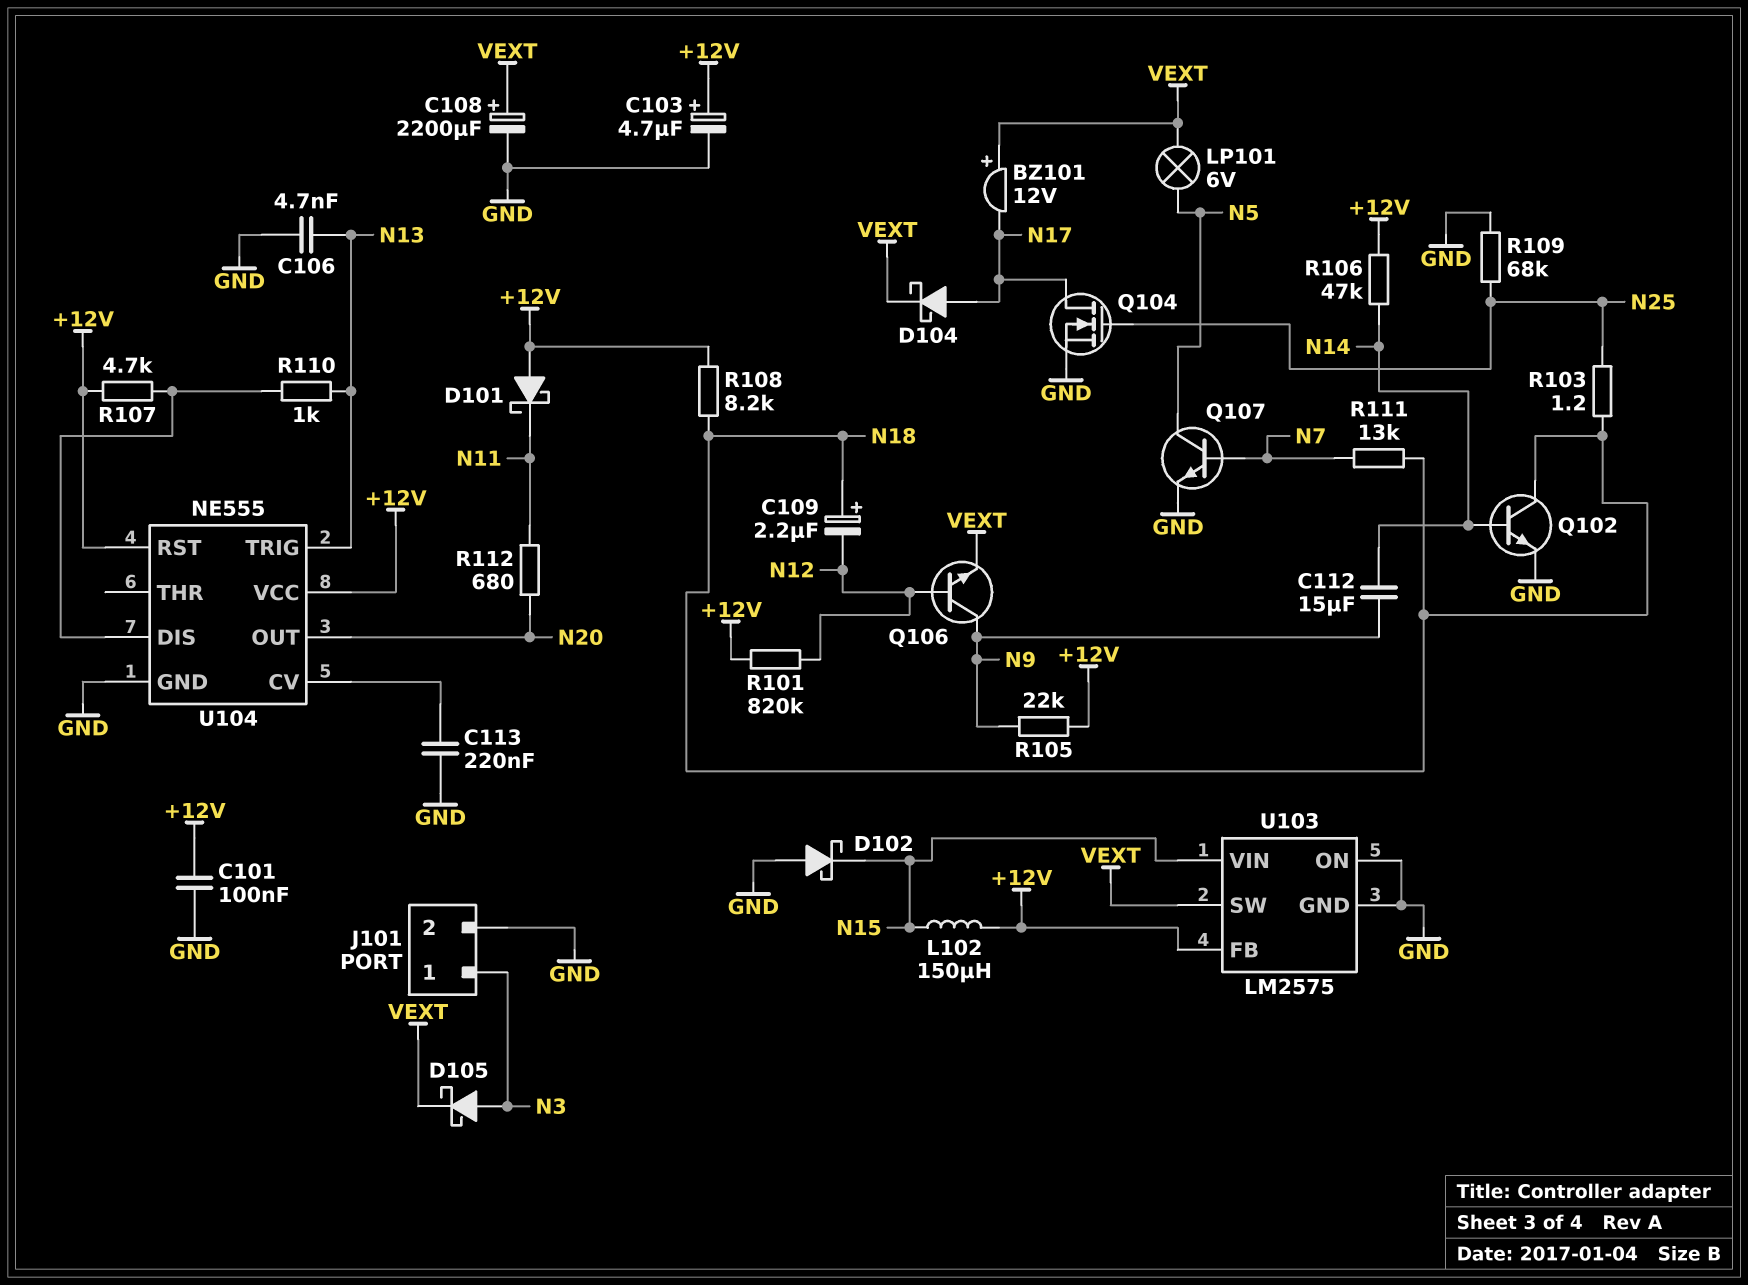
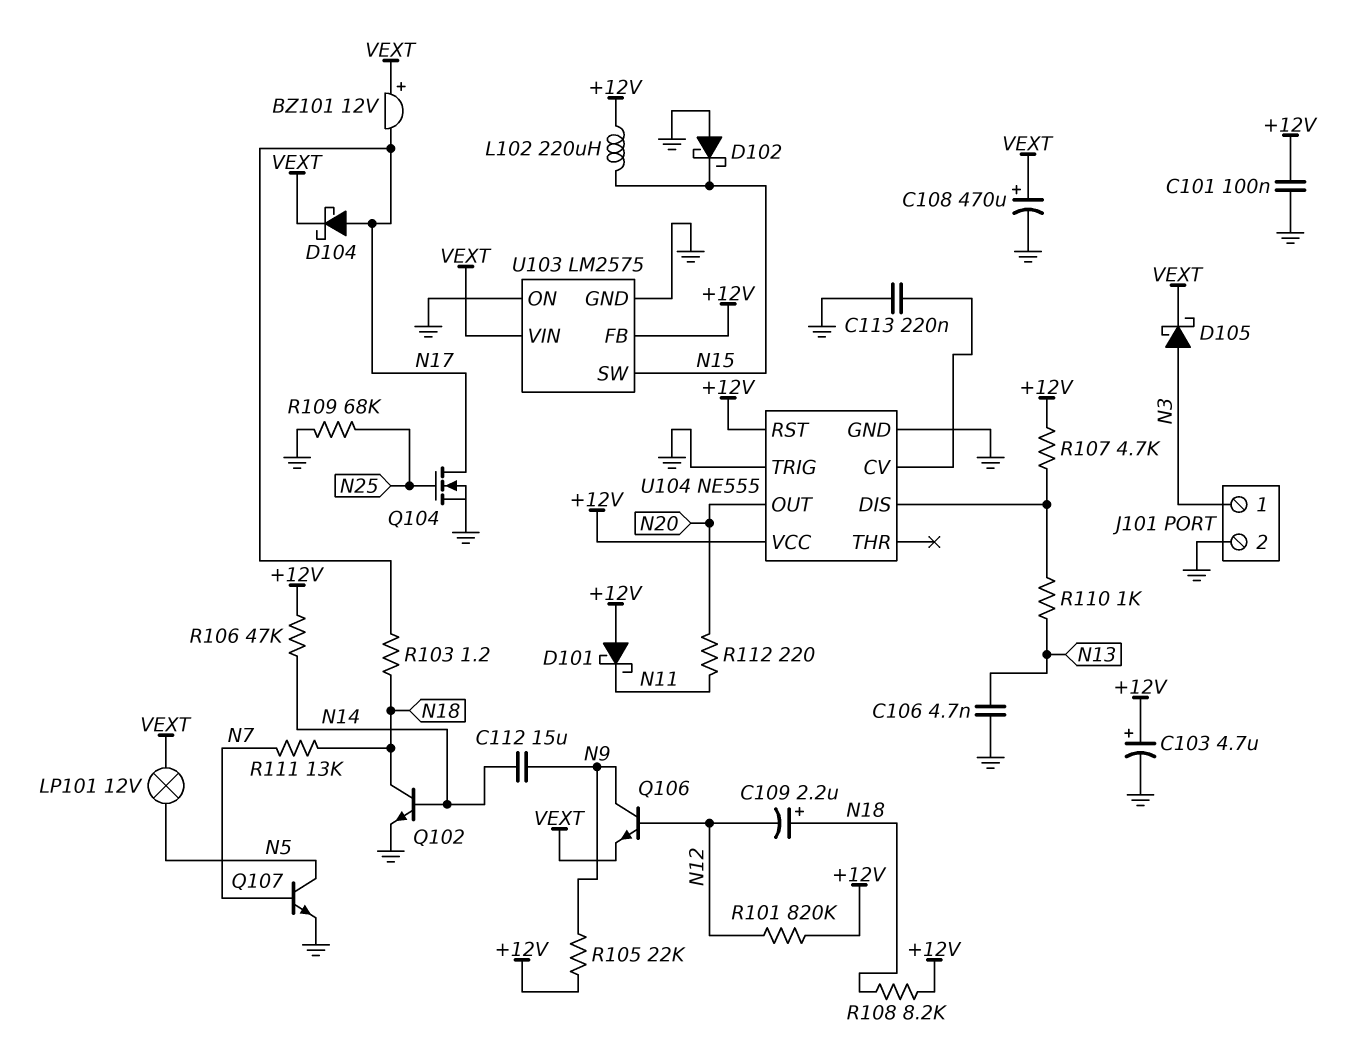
C108: 2200uF (plus VEXT, minus GND) -> 470uF (plus VEXT, minus GND)
L102: 150uH (+12V, N15) -> 220uH (+12V, N15)
LP101: lamp 6V (N5, VEXT) -> lamp 12V (N5, VEXT)
R103: 1.2 (N18, N25) -> 1.2 (N17, N18)
R112: 680 (N11, N20) -> 220 (N11, N20)
U103 pin SW: VEXT -> N15
U103 pin VIN: N15 -> VEXT
U104 pin TRIG: N13 -> GND

